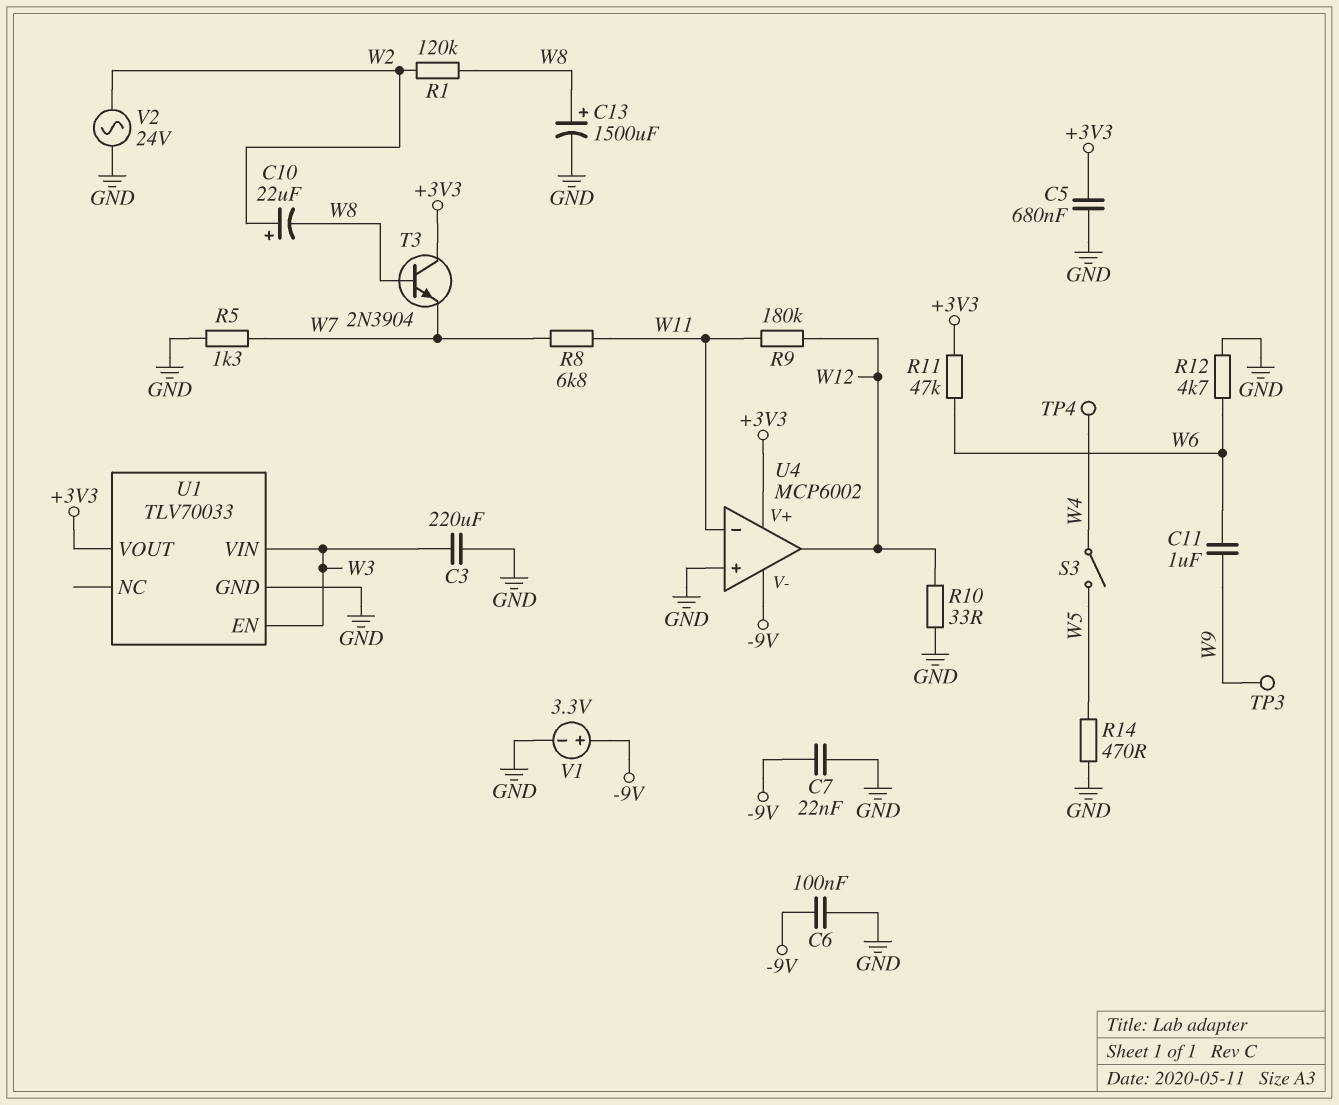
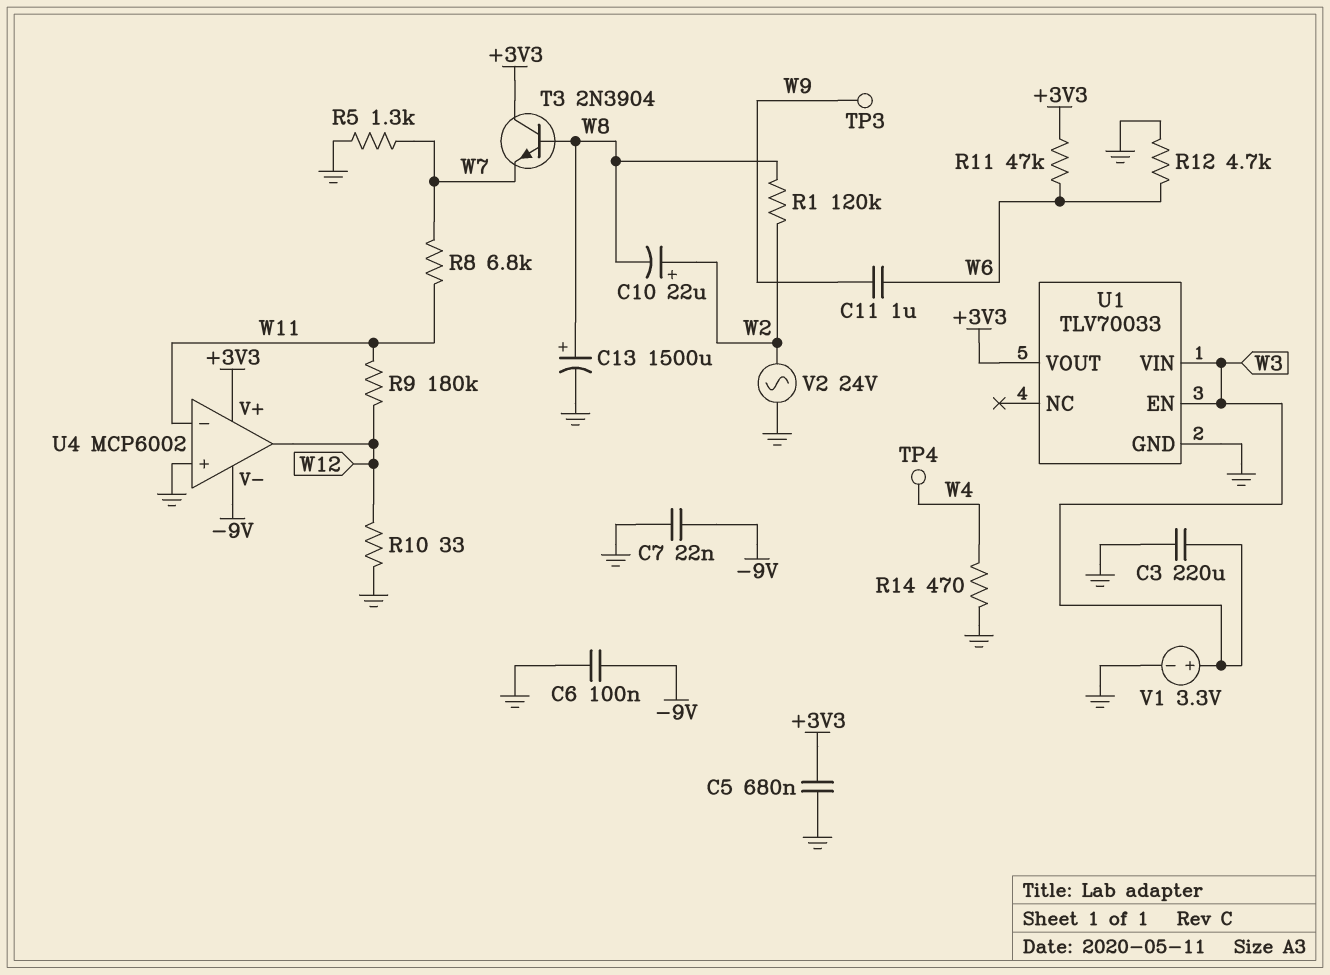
R14: 470 (GND, W5) -> 470 (GND, W4)
S3: switch (W4, W5) -> none
V1: 3.3V (plus -9V, minus GND) -> 3.3V (plus W3, minus GND)

